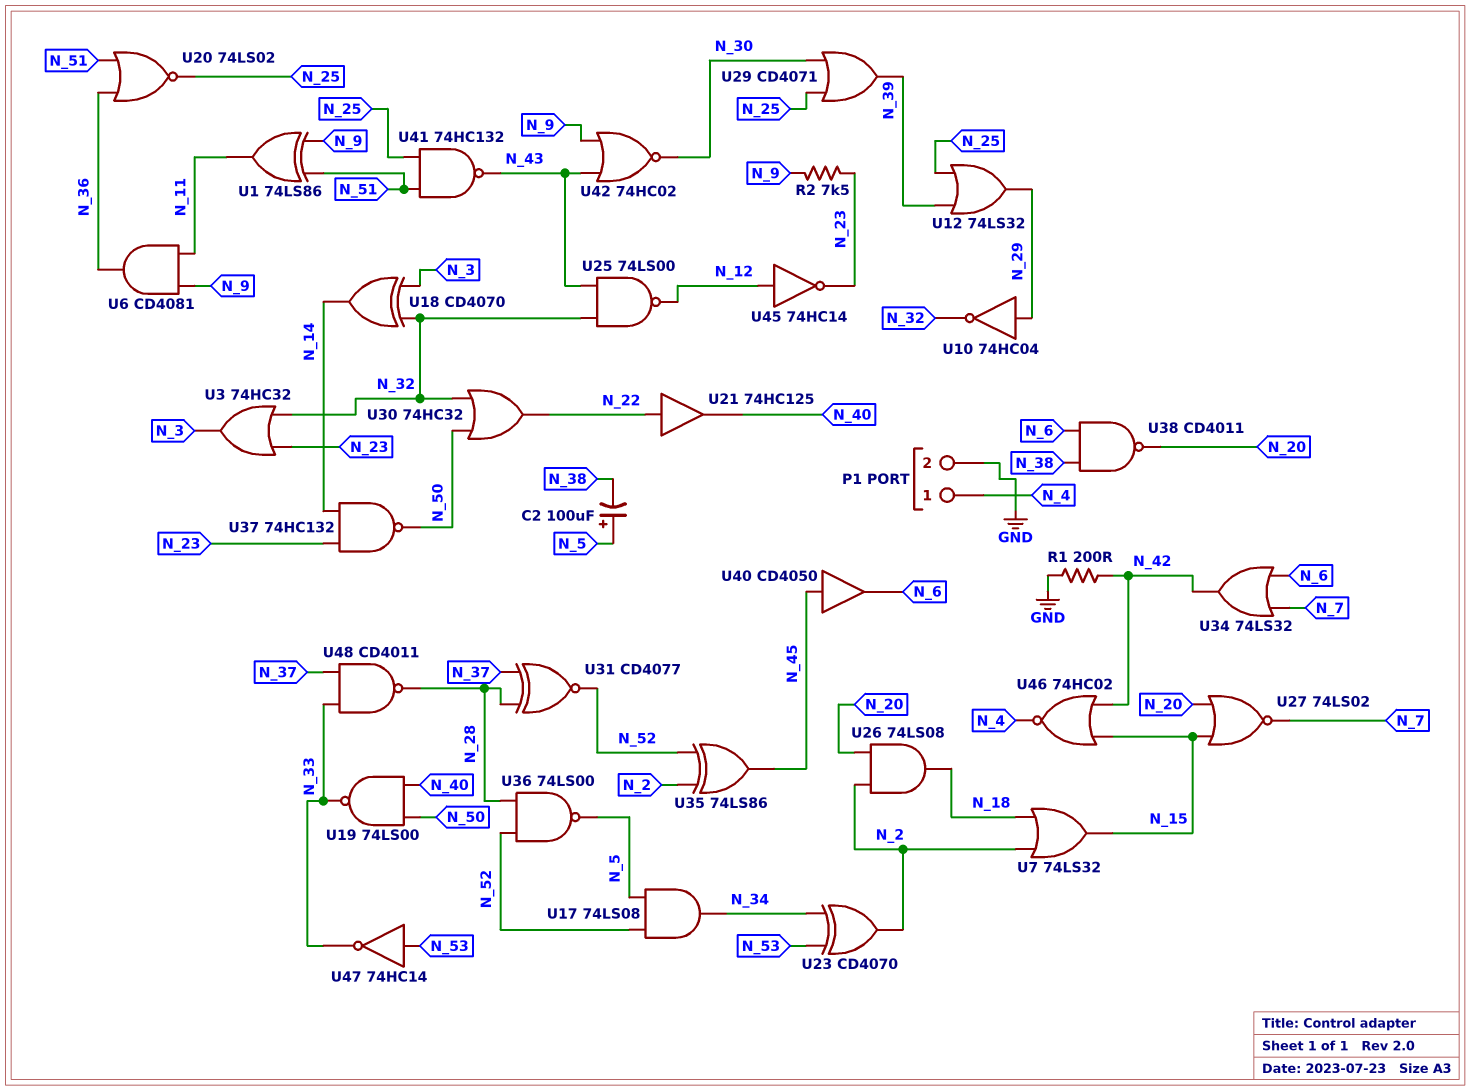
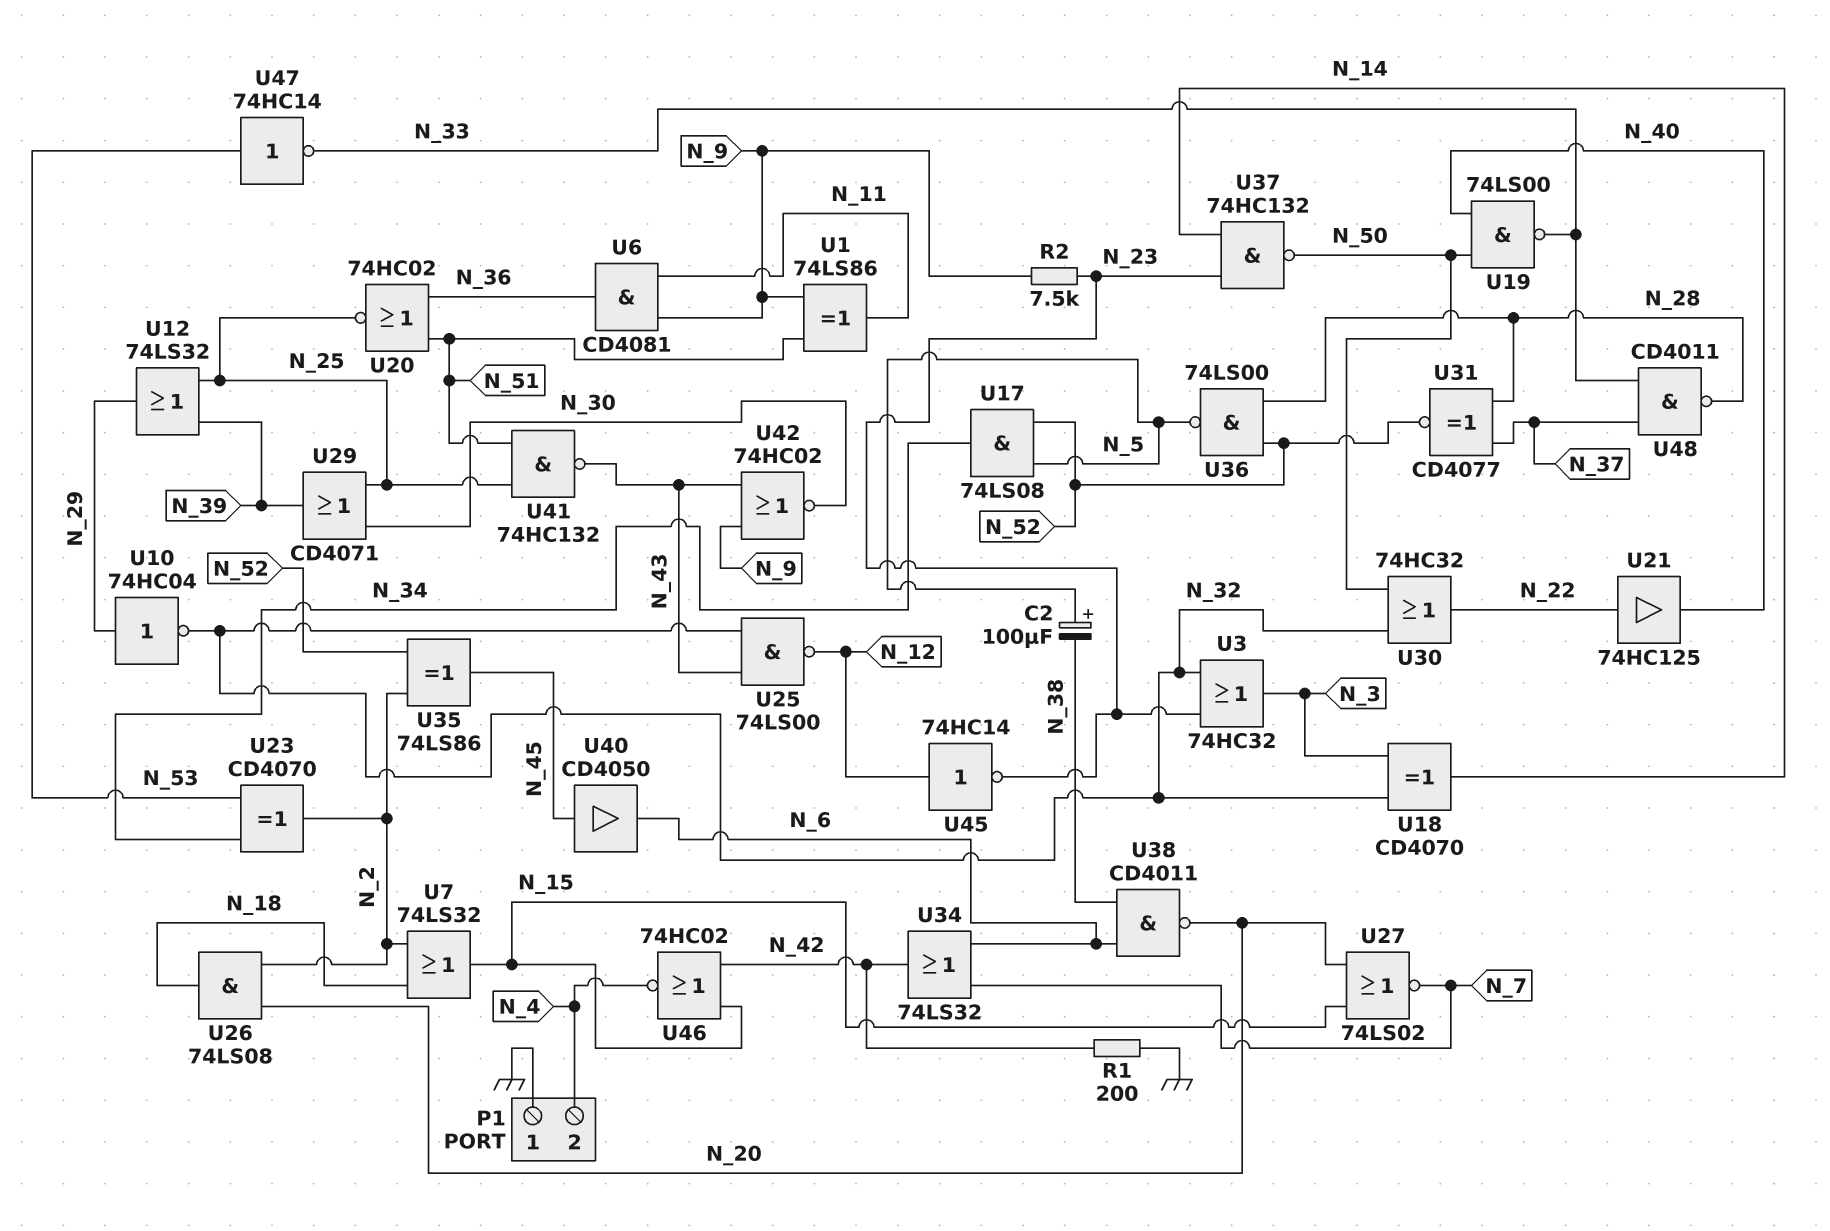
P1 pin 1: N_4 -> GND
P1 pin 2: GND -> N_4
U20: NOR 74LS02 (in N_36, in N_51, out N_25) -> NOR 74HC02 (in N_36, in N_51, out N_25)

